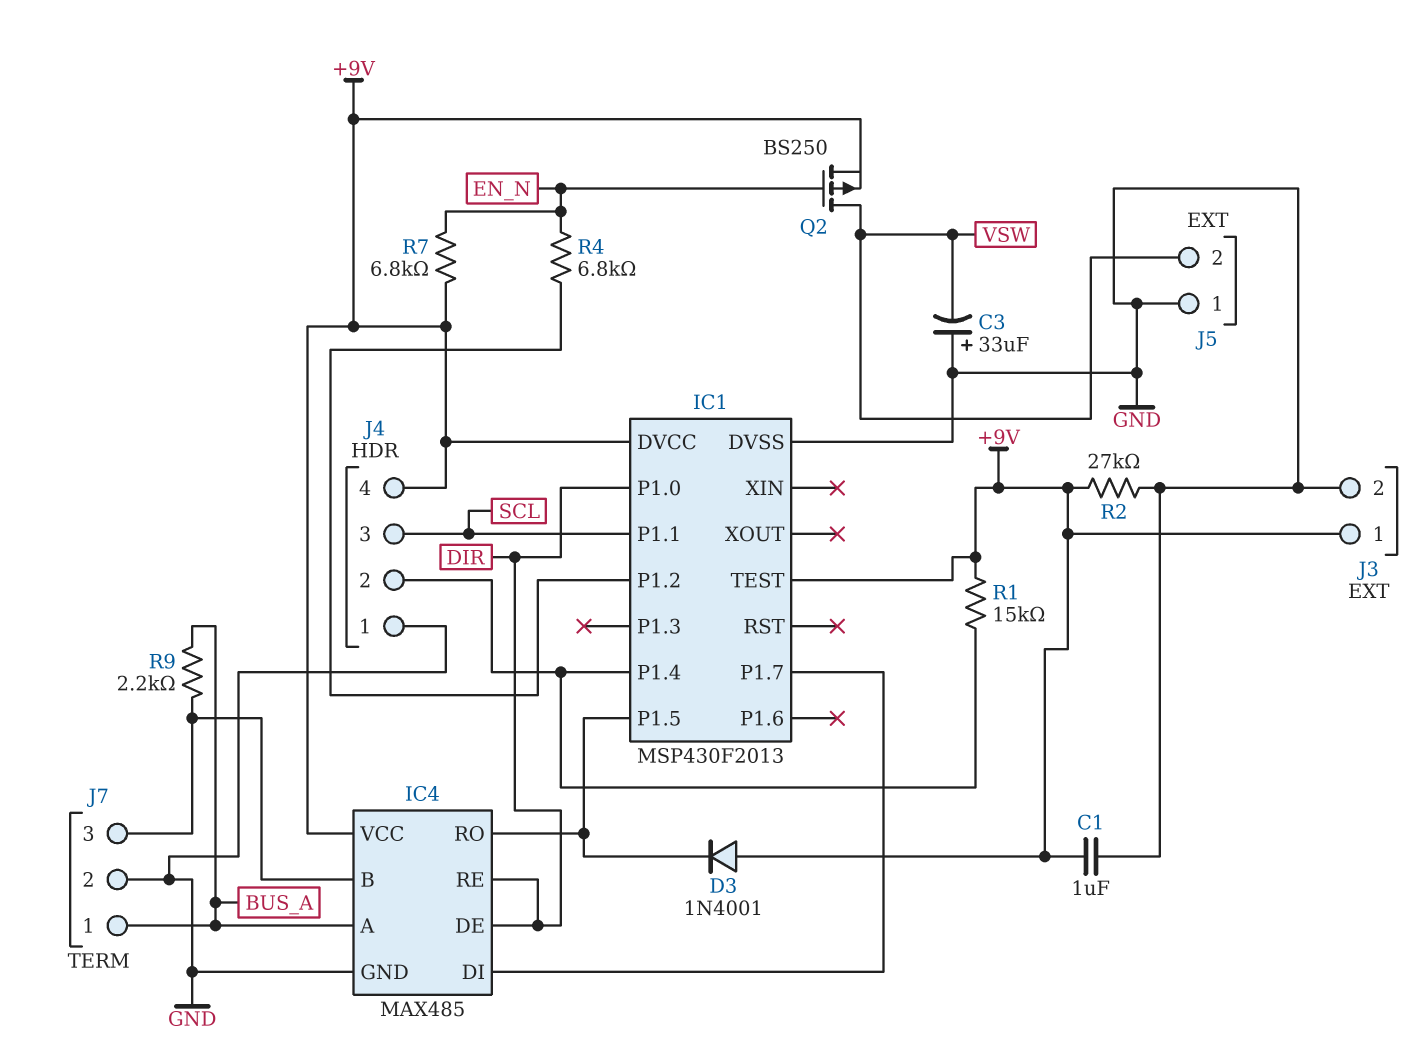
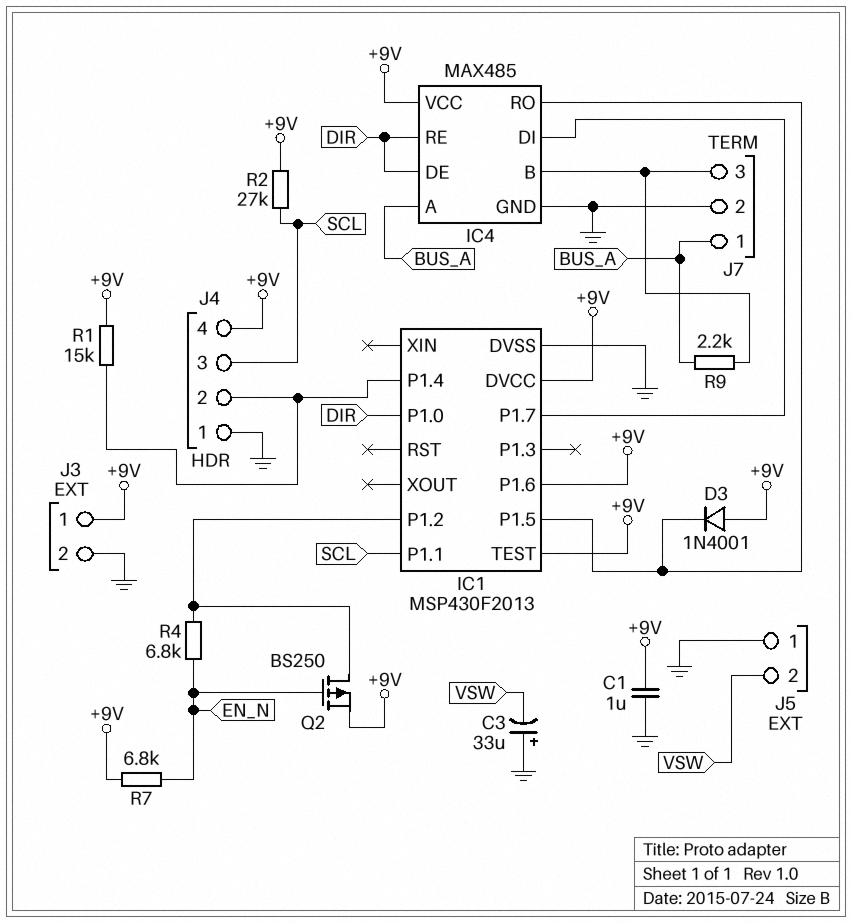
IC1 pin P1.6: none -> +9V
Q2: PMOS BS250 (G EN_N, D VSW, S +9V) -> PMOS BS250 (G EN_N, D IC1/P1.2, S +9V)
R2: 27k (+9V, GND) -> 27k (+9V, SCL)

